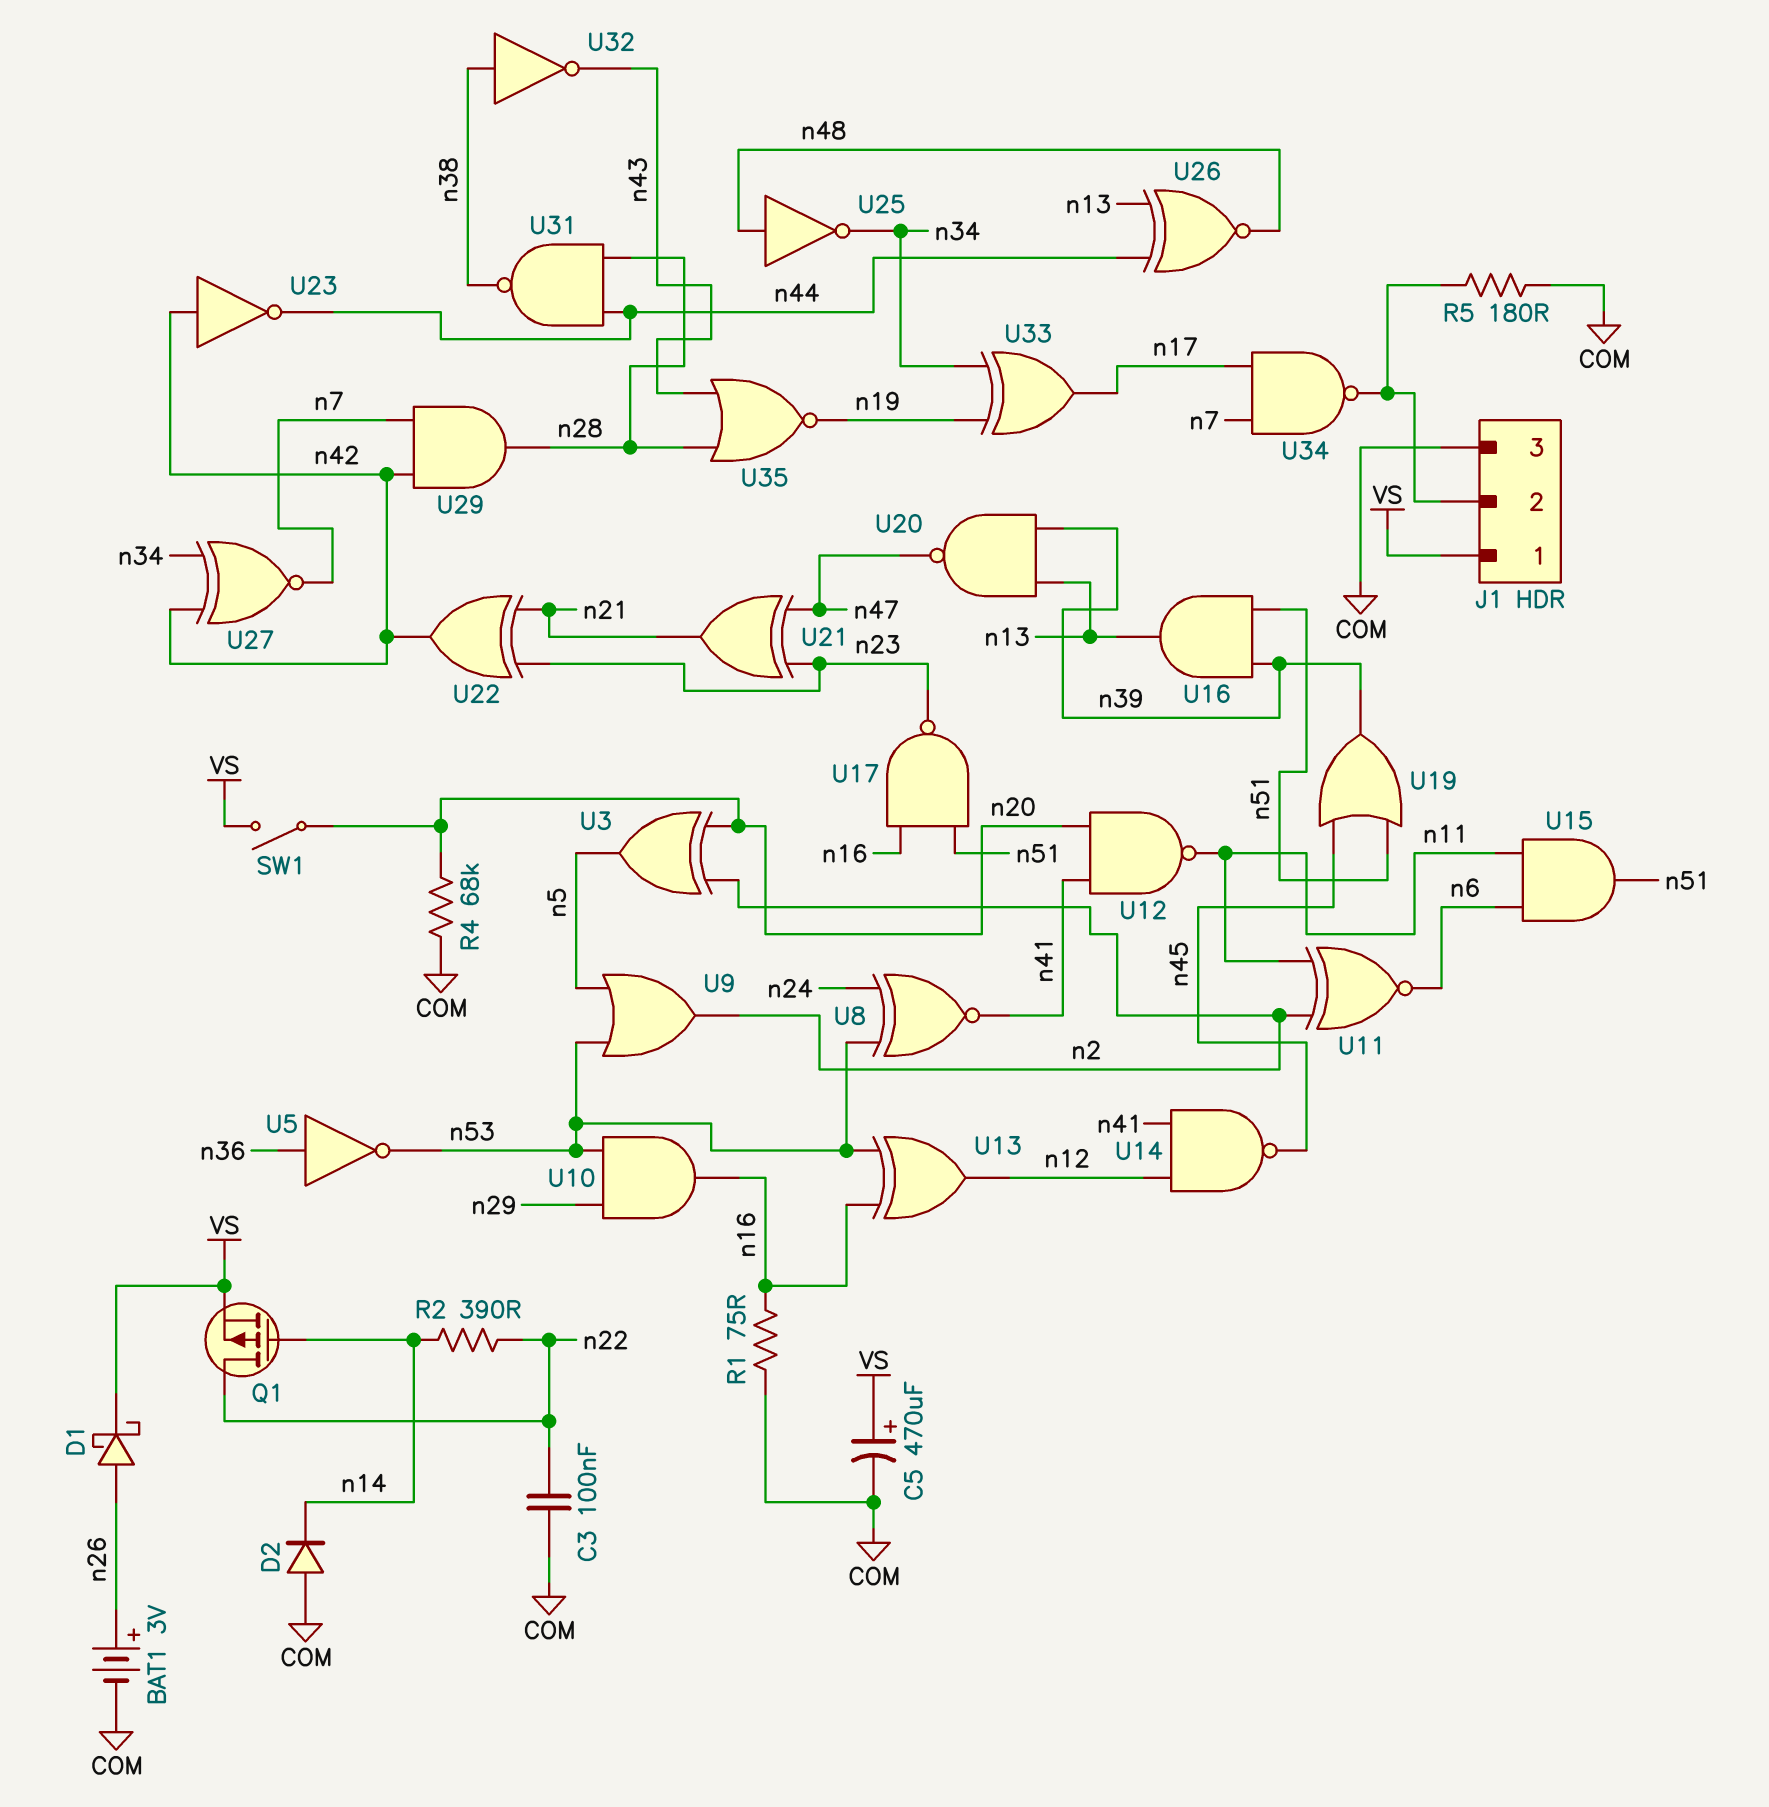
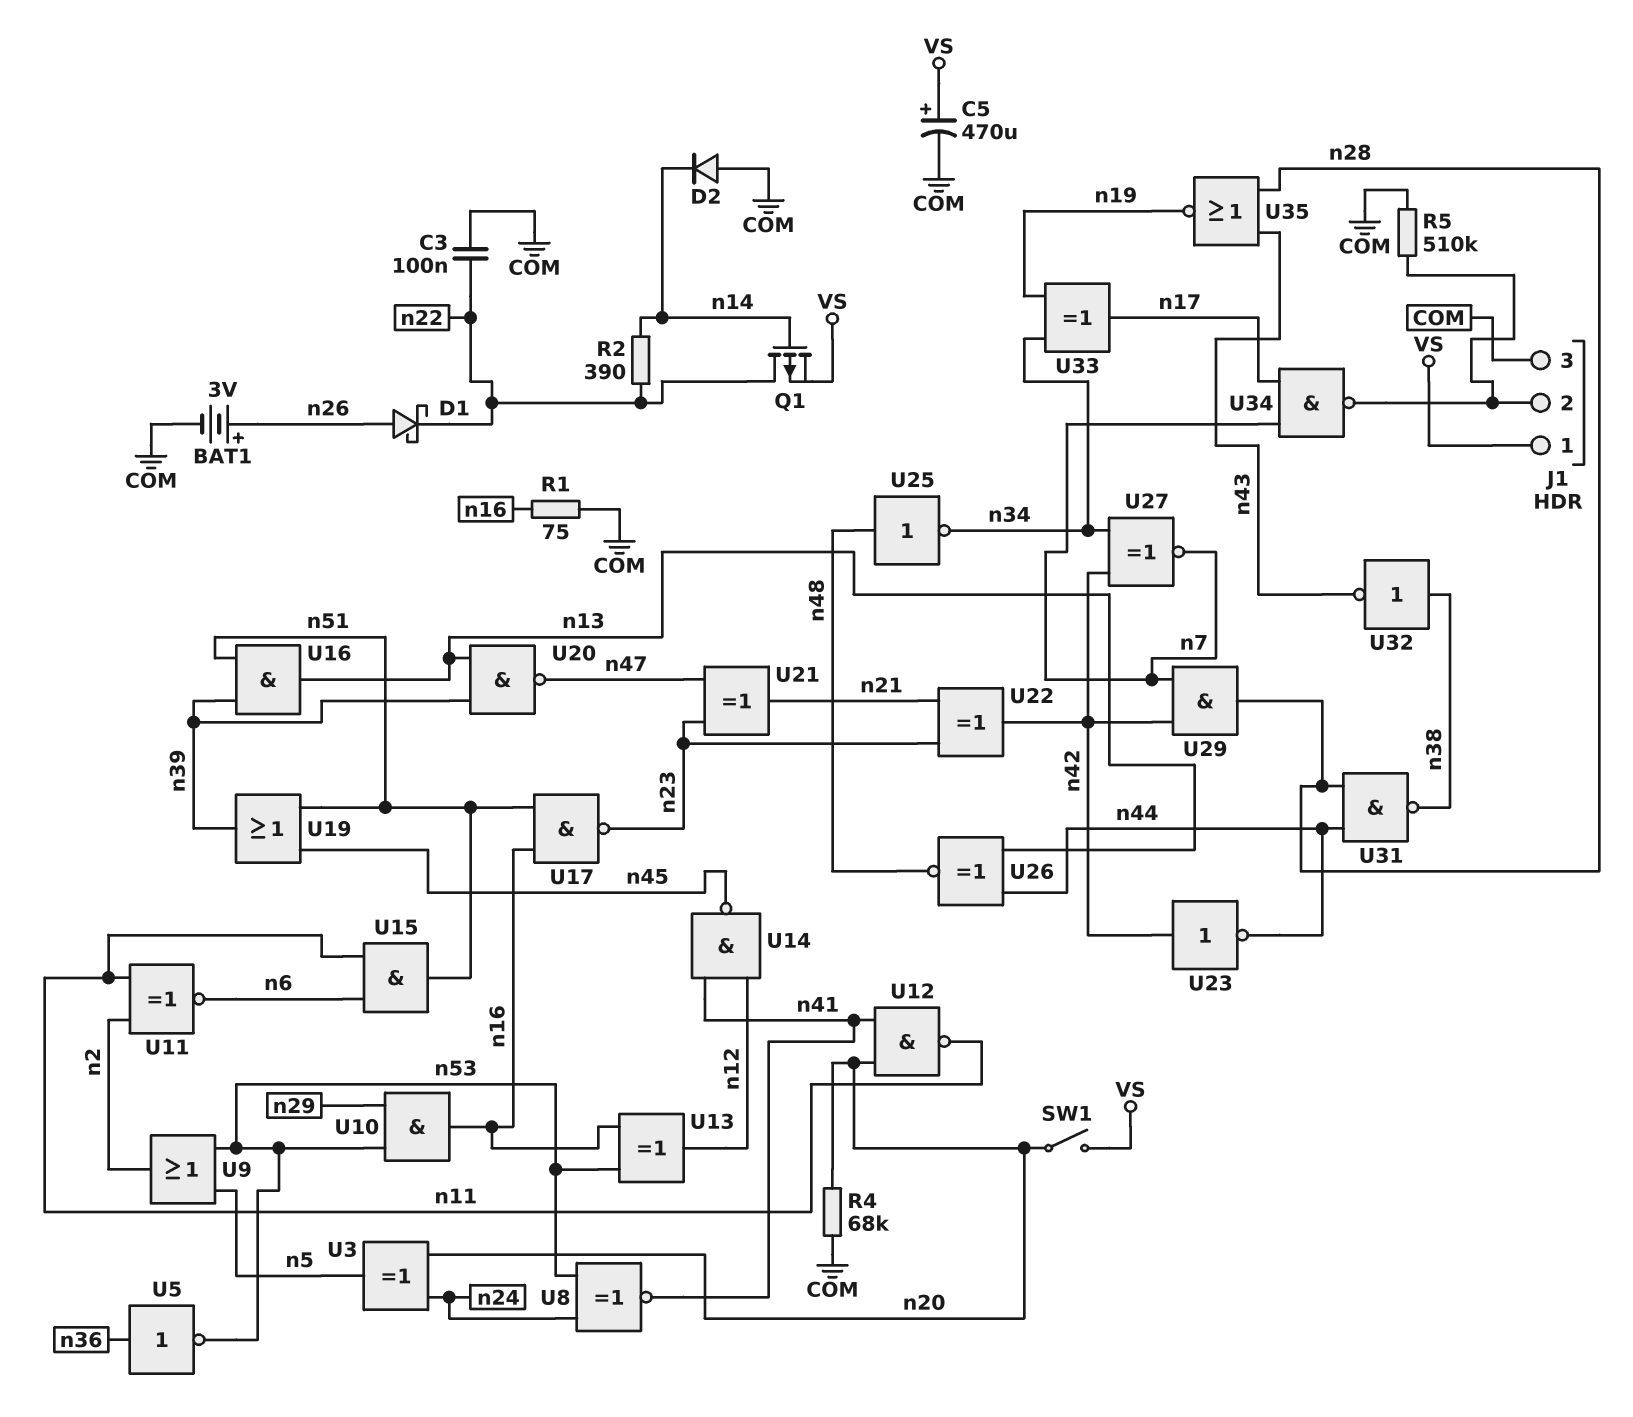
D1: schottky (A n26, K VS) -> schottky (A n26, K n22)
R5: 180 (COM, J1/2) -> 510k (COM, J1/2)
U3: XOR (in n2, in n20, out n5) -> XOR (in n20, in n24, out n5)

